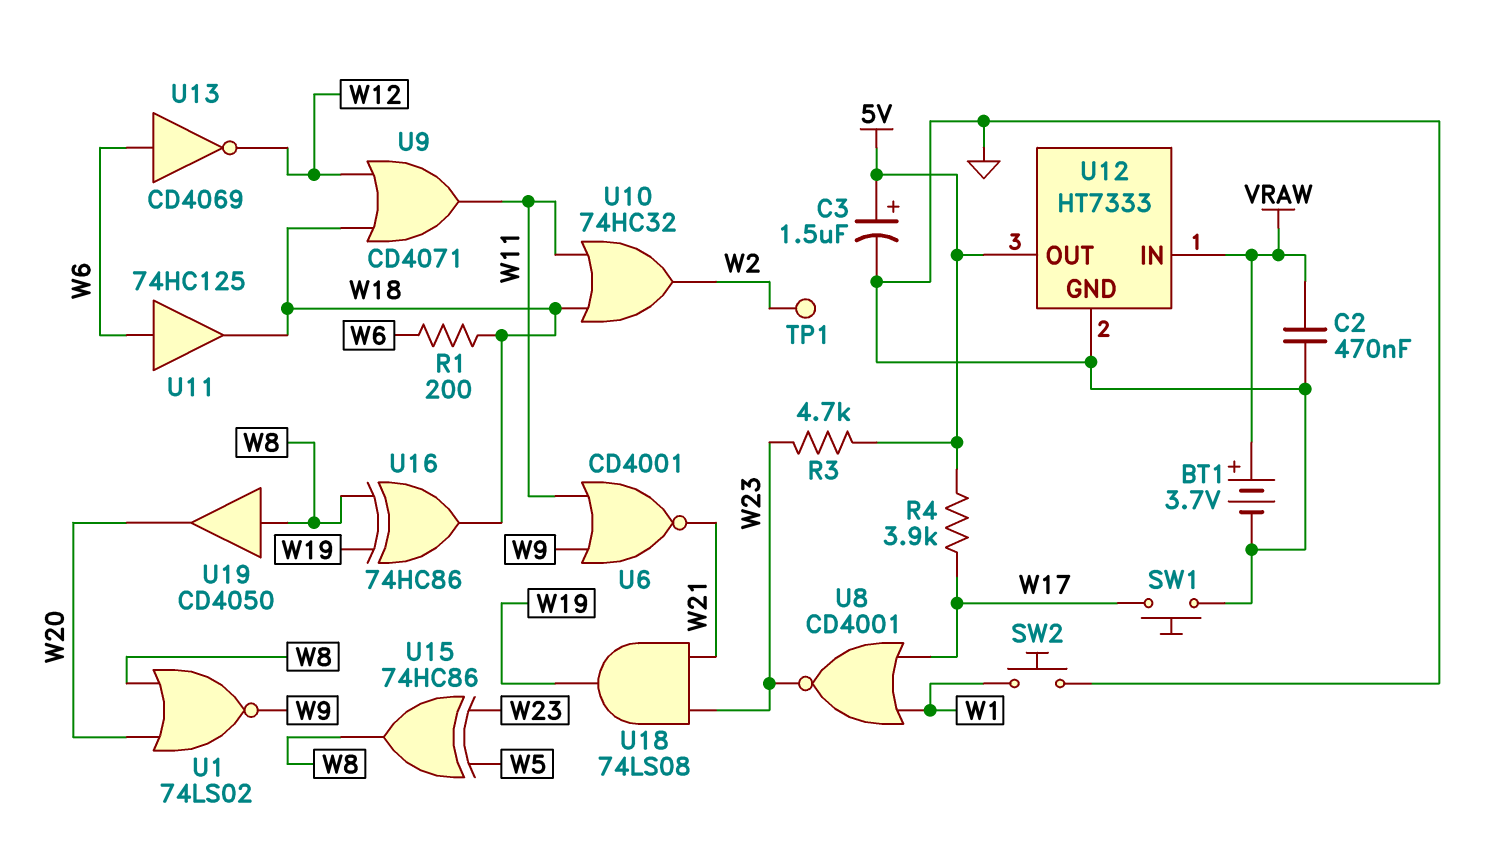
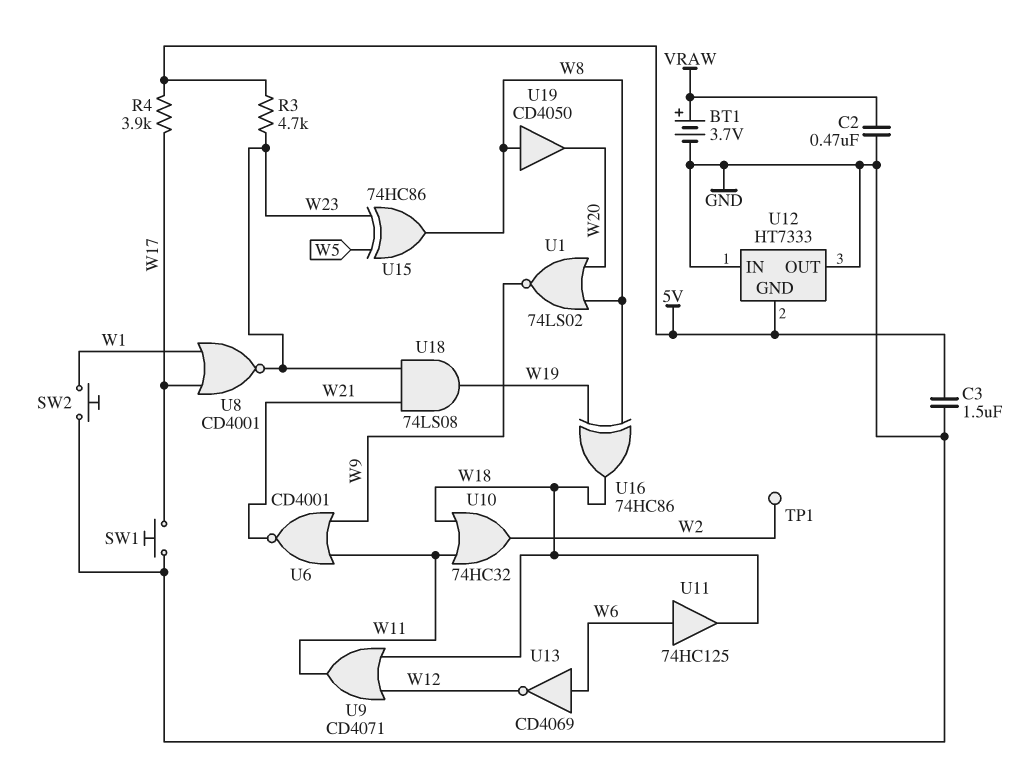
C3: 1.5uF (plus 5V, minus GND) -> 1.5uF (5V, GND)
R1: 200 (W6, W18) -> none
U12 pin GND: GND -> 5V
U12 pin IN: VRAW -> GND
U12 pin OUT: 5V -> GND

